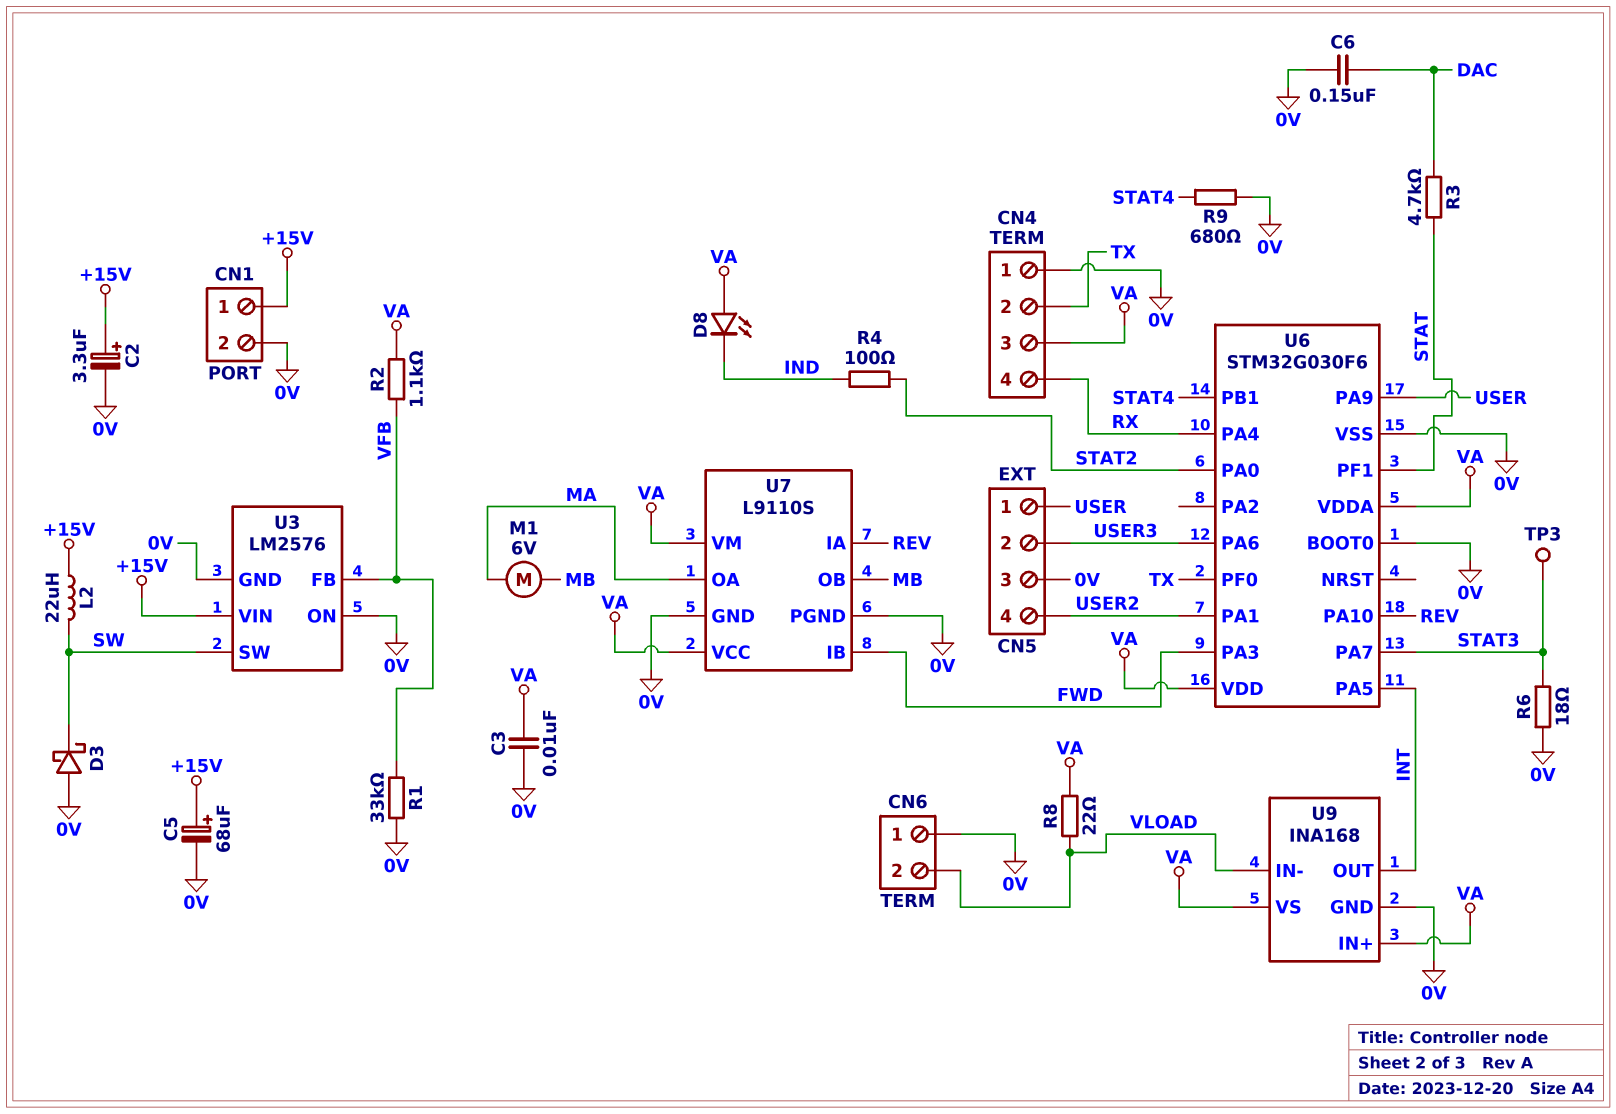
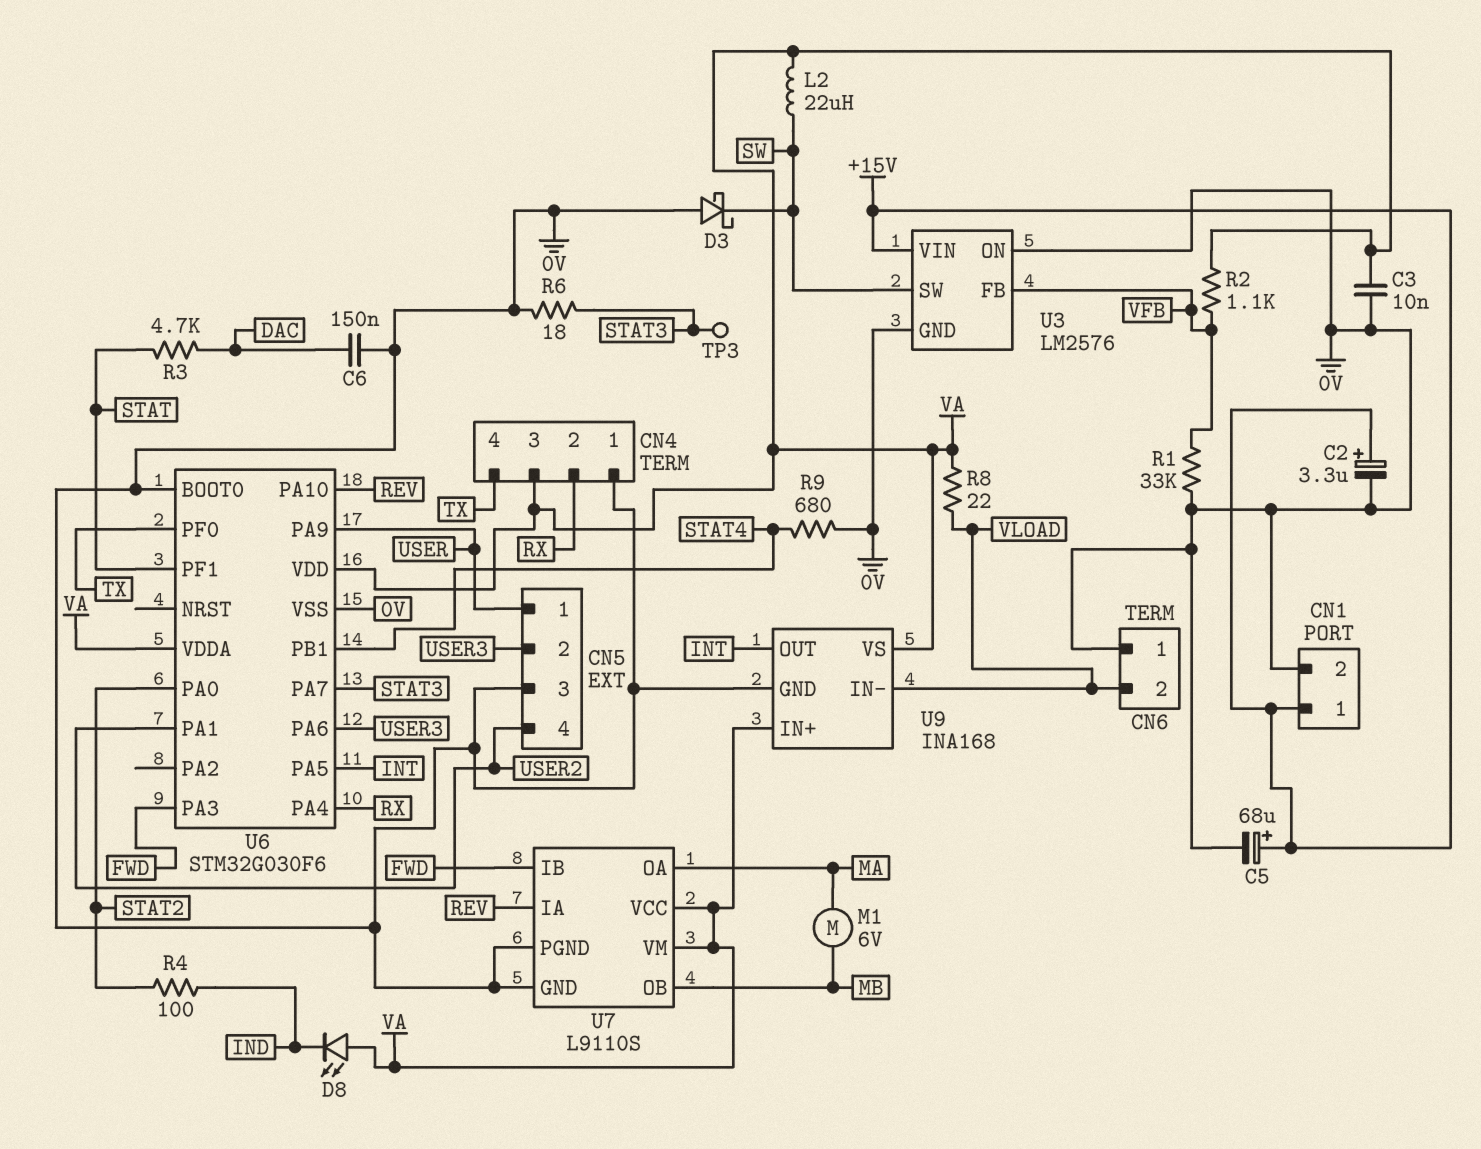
CN4 pin 2: TX -> RX
CN4 pin 4: RX -> TX
L2: 22uH (+15V, SW) -> 22uH (SW, VA)

